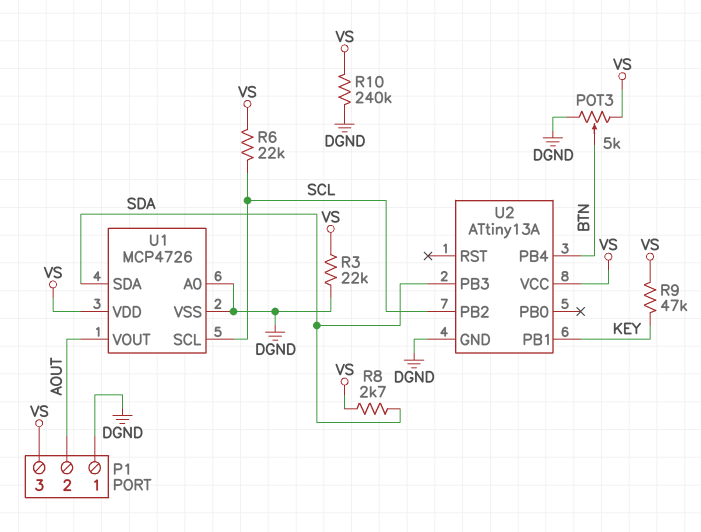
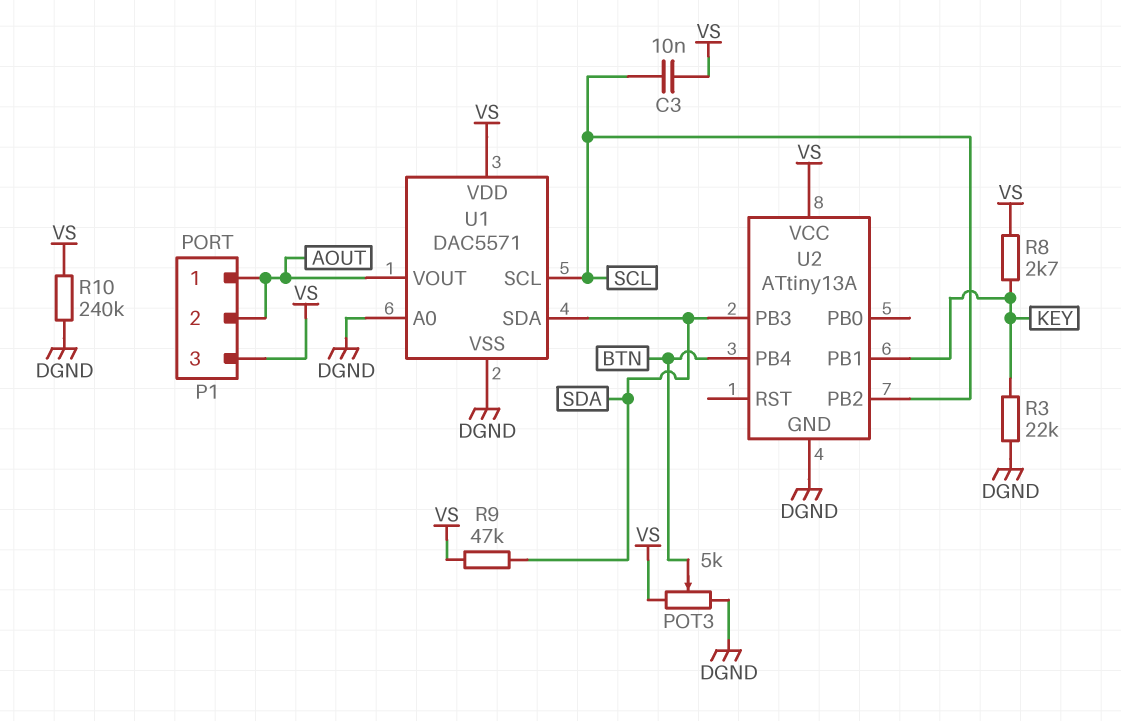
C3: none -> 10nF (SCL, VS)
P1 pin 1: DGND -> AOUT
R3: 22k (DGND, VS) -> 22k (DGND, KEY)
R6: 22k (SCL, VS) -> none
R8: 2.7k (SDA, VS) -> 2.7k (KEY, VS)
R9: 47k (KEY, VS) -> 47k (SDA, VS)
U1: MCP4726 -> DAC5571

